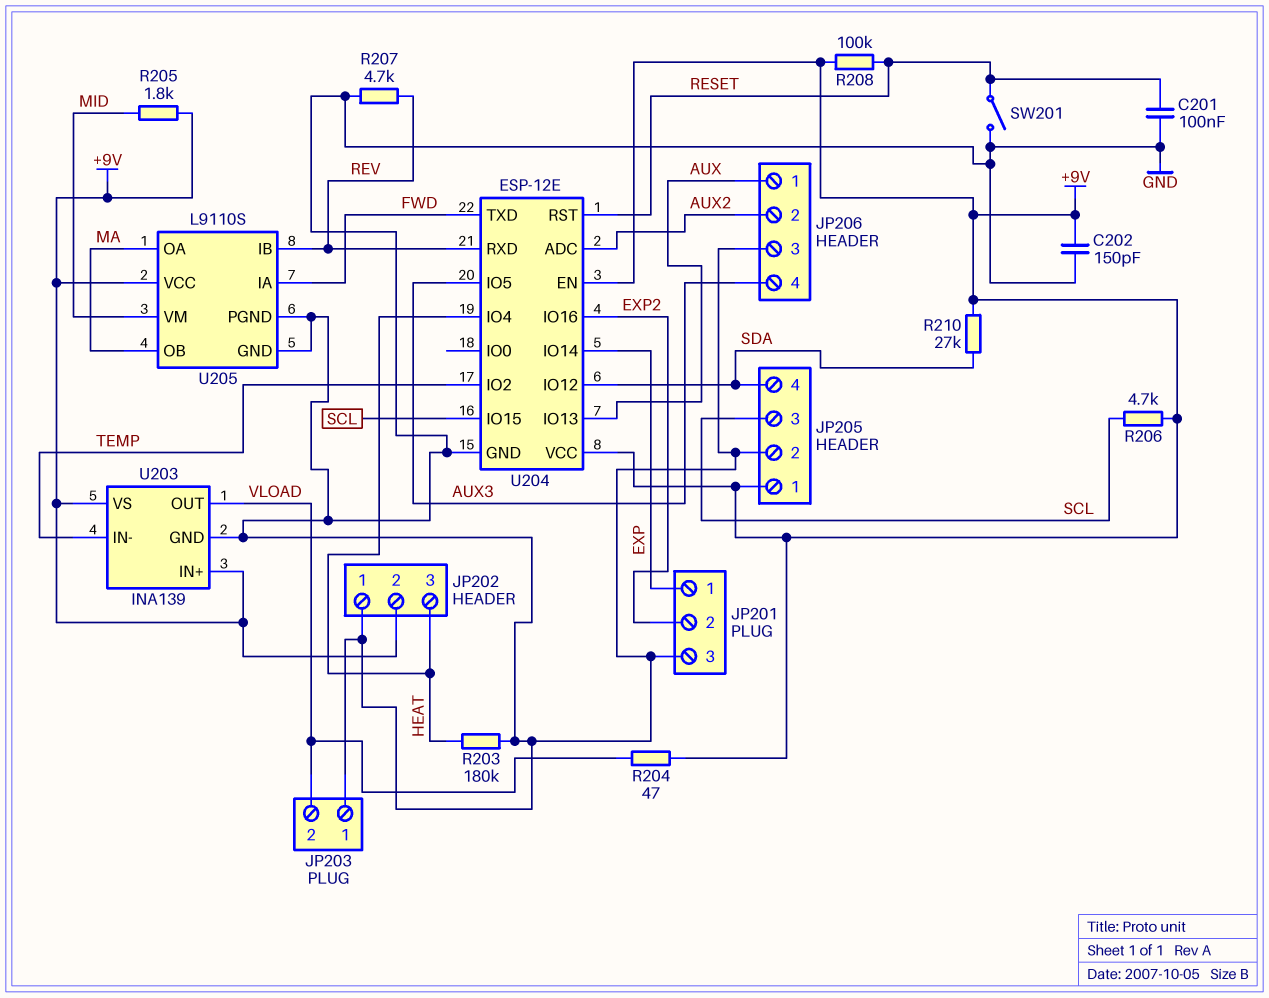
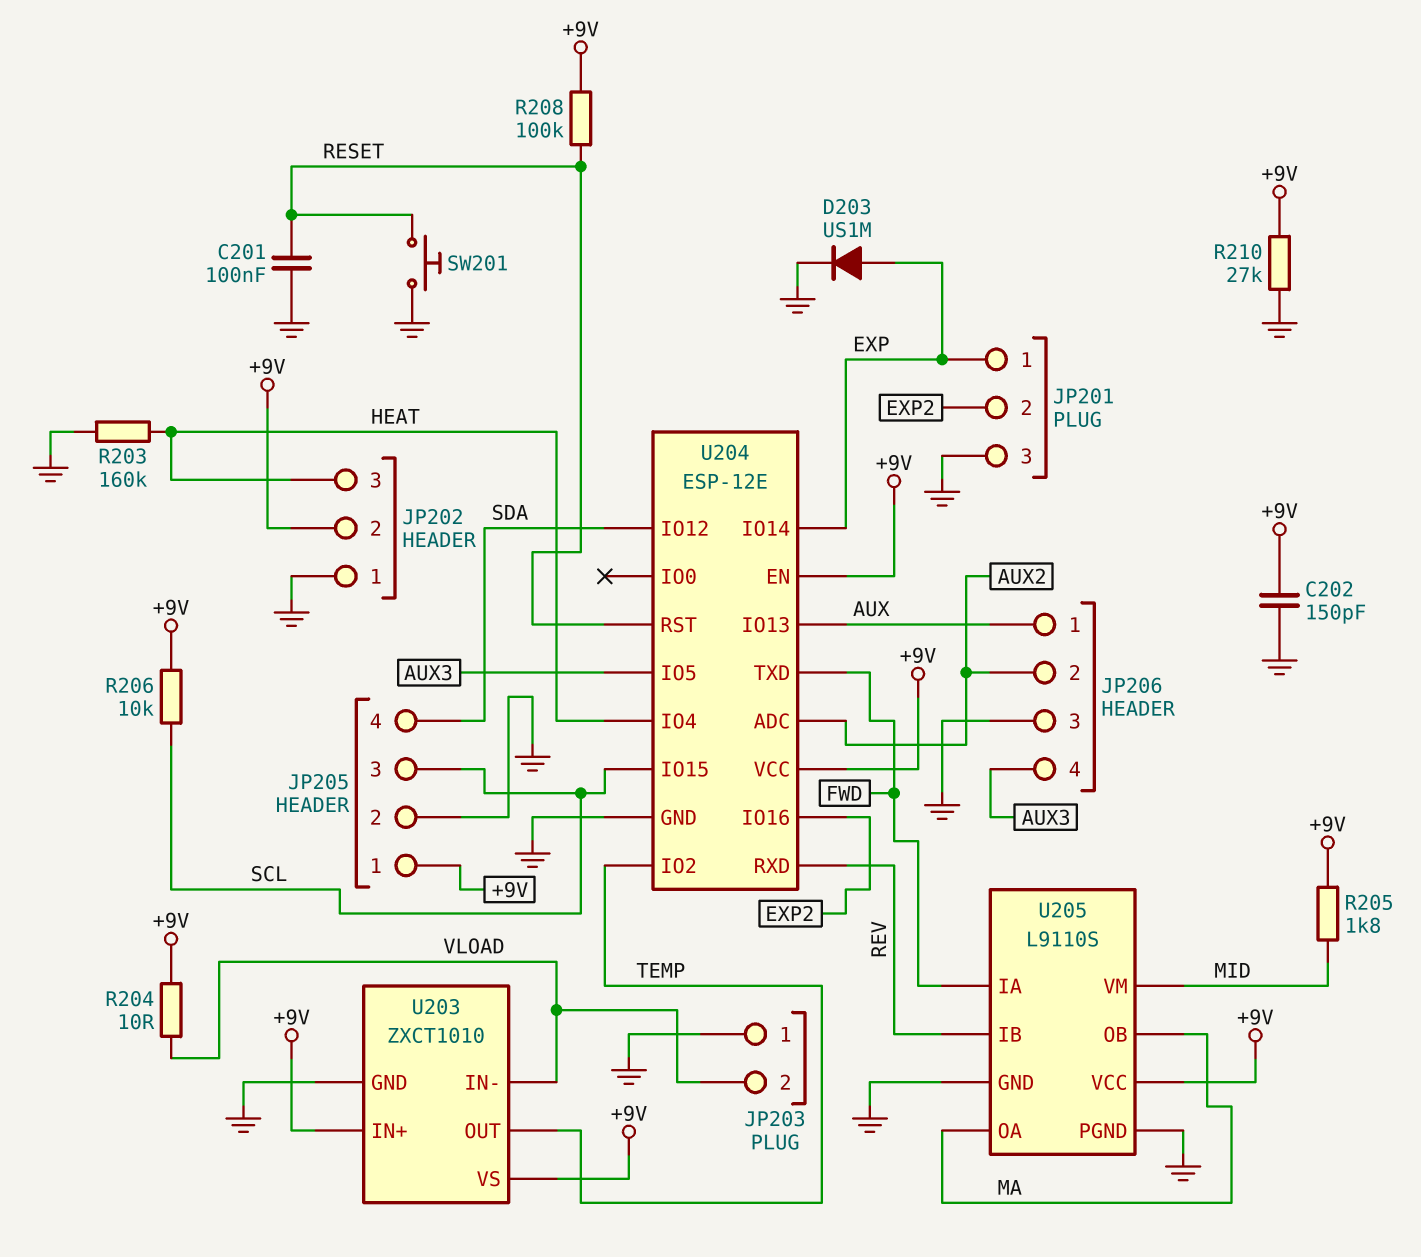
D203: none -> diode US1M (A EXP, K GND)
R203: 180k (GND, HEAT) -> 160k (GND, HEAT)
R204: 47 (+9V, VLOAD) -> 10 (+9V, VLOAD)
R206: 4.7k (+9V, SCL) -> 10k (+9V, SCL)
R207: 4.7k (GND, REV) -> none
R210: 27k (+9V, SDA) -> 27k (+9V, GND)
SW201: switch (GND, RESET) -> button (GND, RESET)
U203: INA139 -> ZXCT1010
U203 pin IN-: TEMP -> VLOAD
U203 pin OUT: VLOAD -> TEMP

